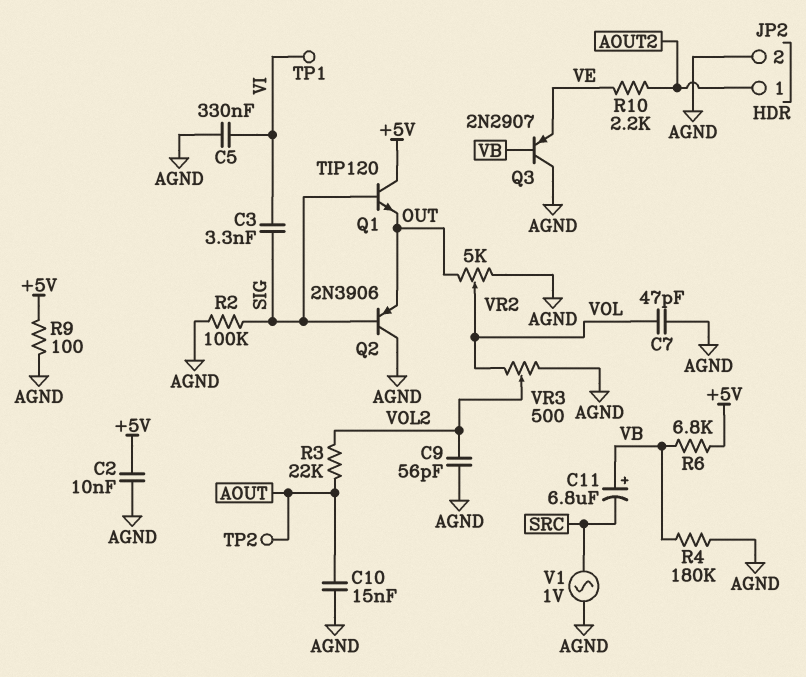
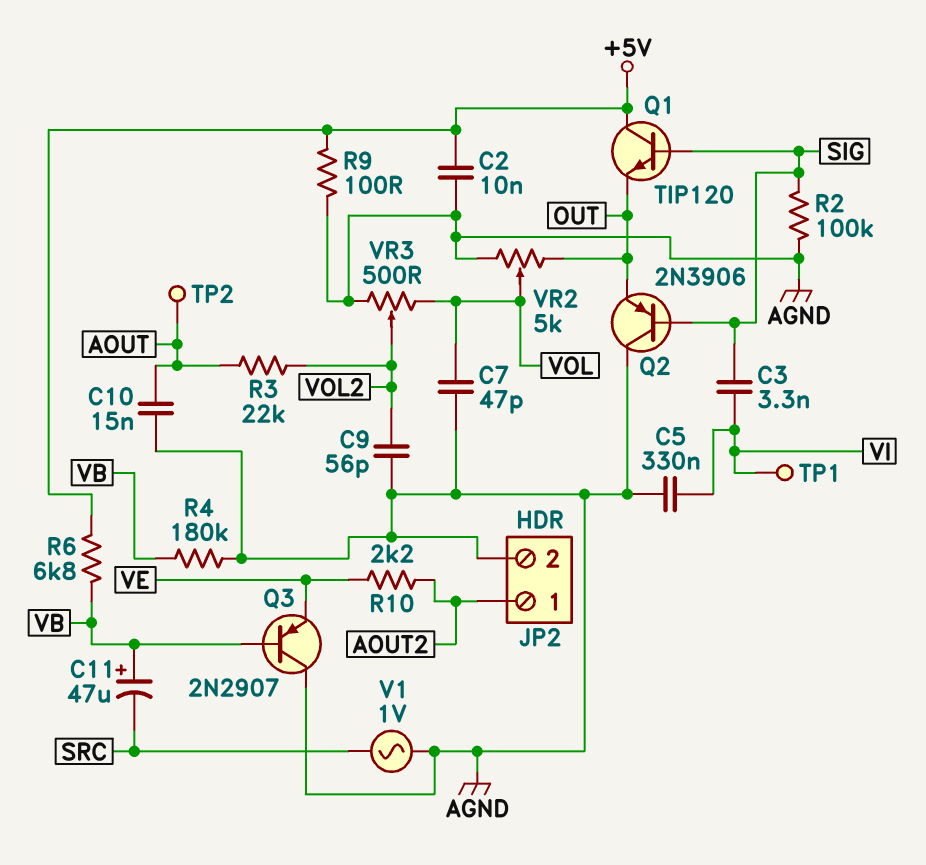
C11: 6.8uF (plus VB, minus SRC) -> 47uF (plus VB, minus SRC)

